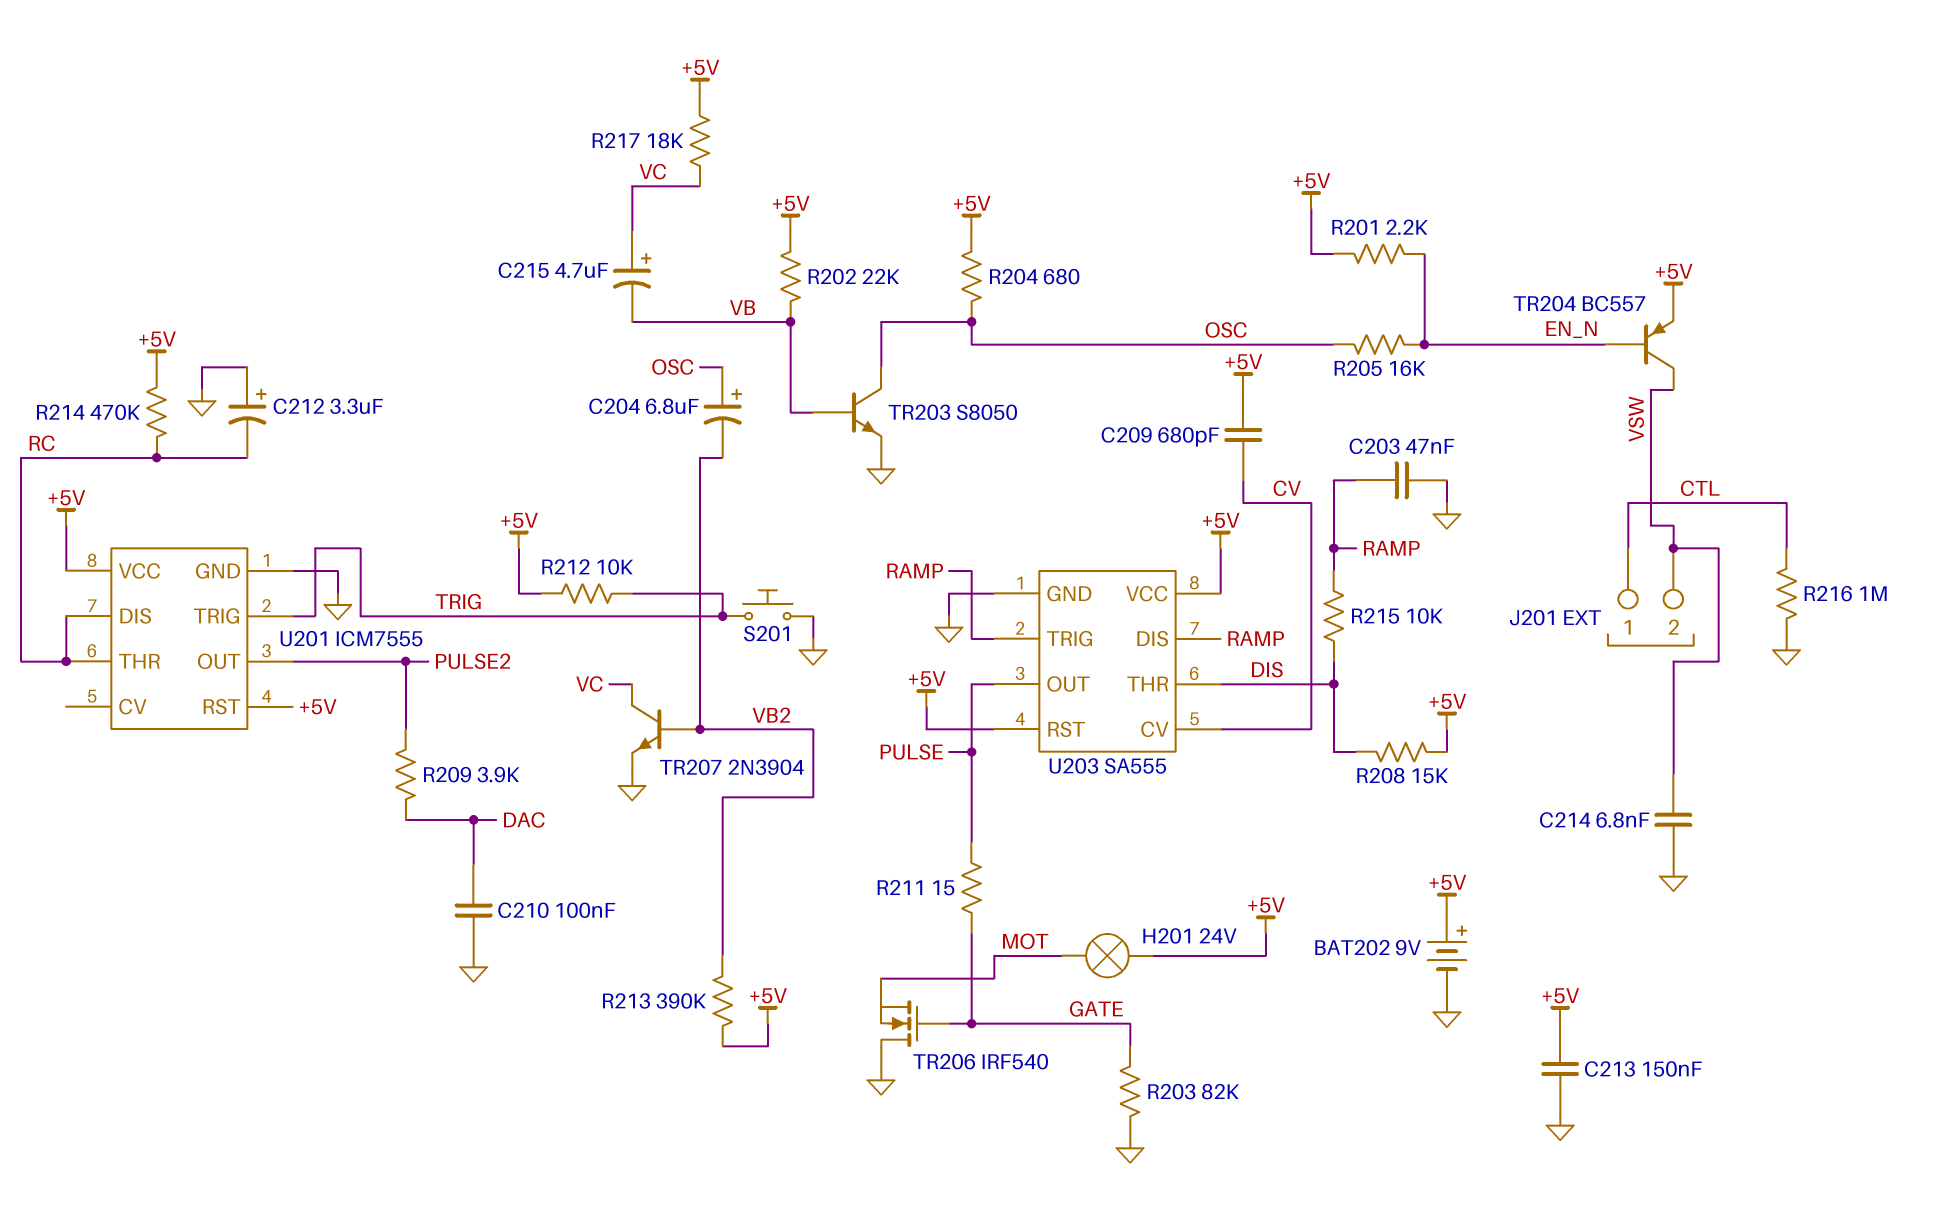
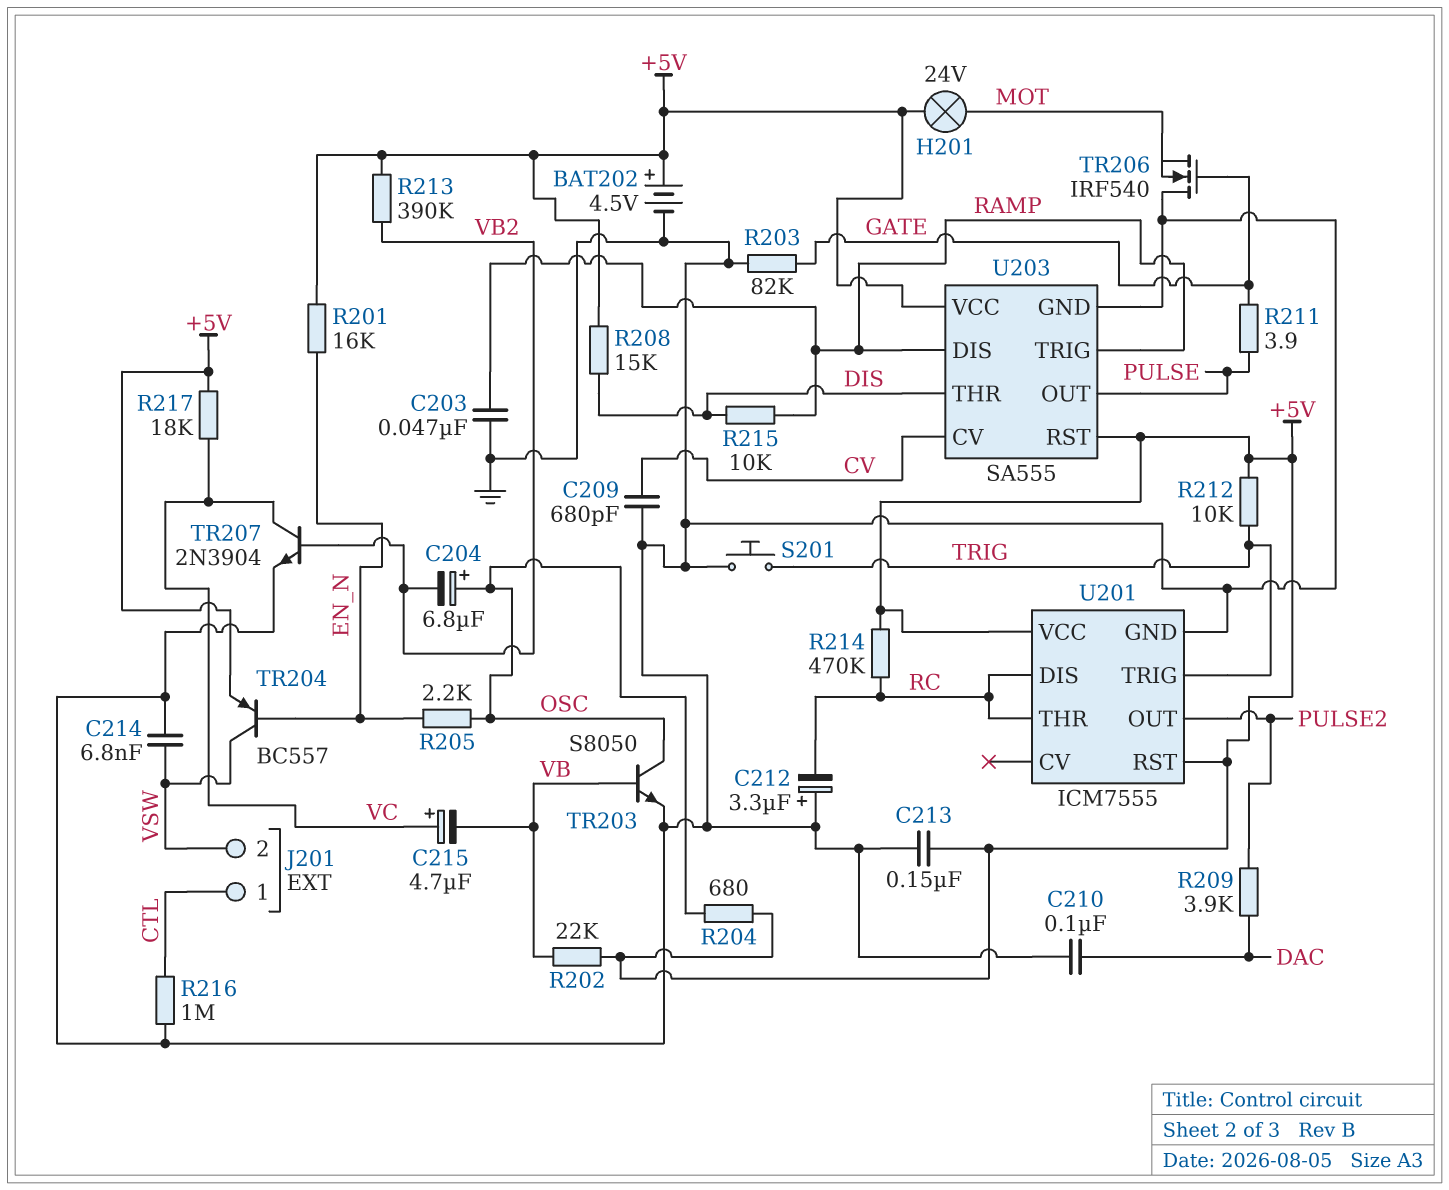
BAT202: 9V (plus +5V, minus GND) -> 4.5V (plus +5V, minus GND)
C209: 680pF (+5V, CV) -> 680pF (CV, GND)
R201: 2.2k (+5V, EN_N) -> 16k (+5V, EN_N)
R205: 16k (EN_N, OSC) -> 2.2k (EN_N, OSC)
R211: 15 (GATE, PULSE) -> 3.9 (GATE, PULSE)

